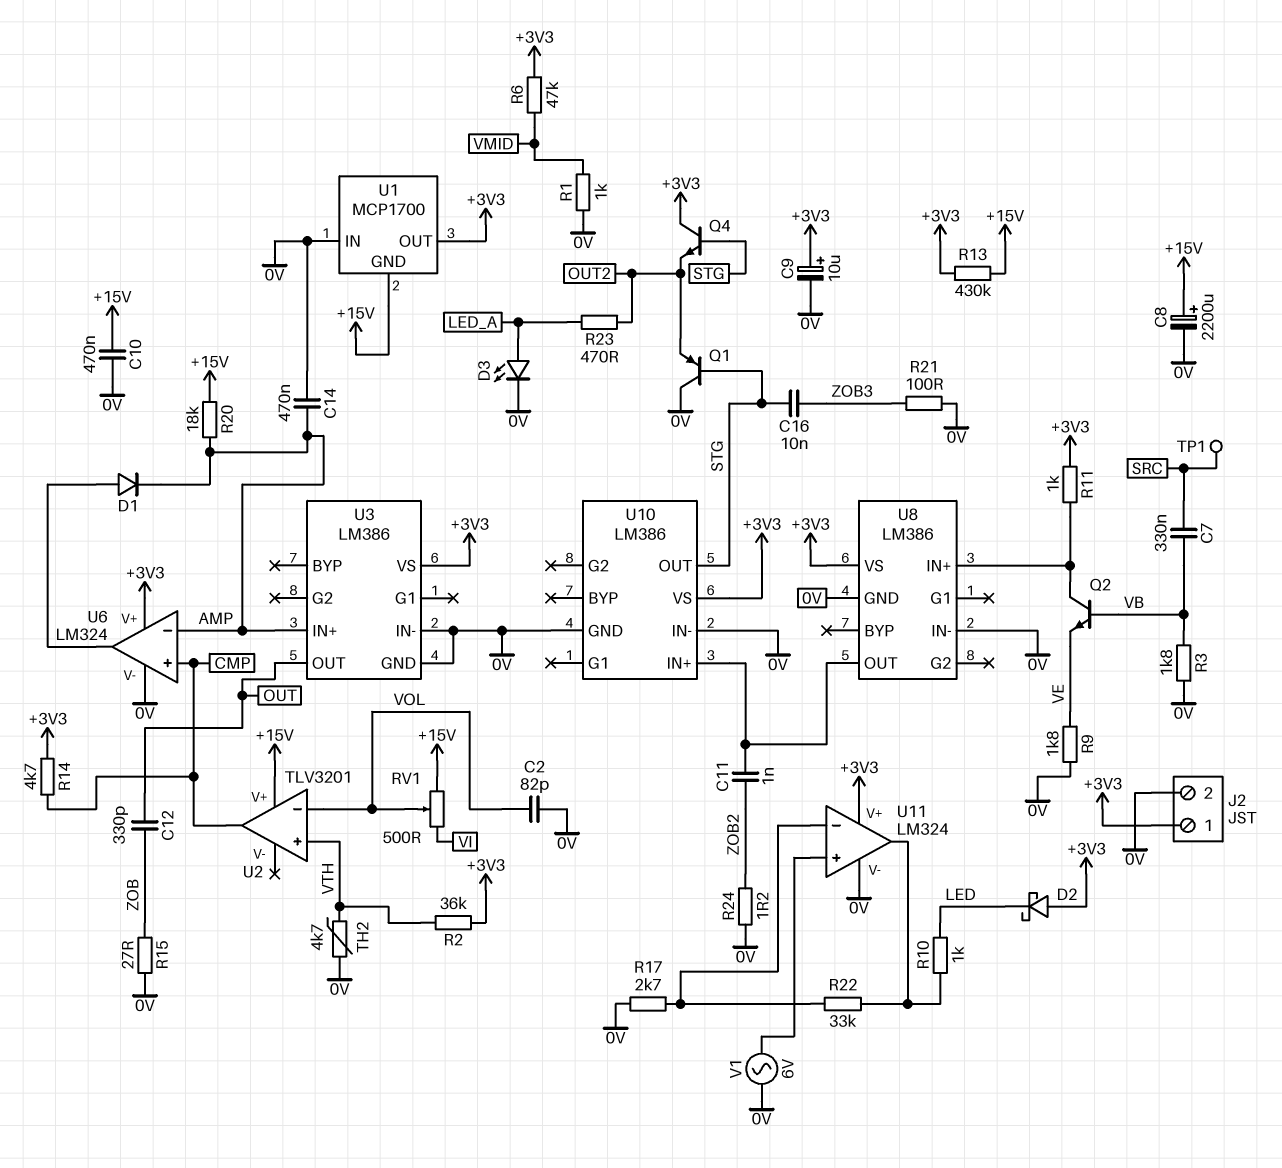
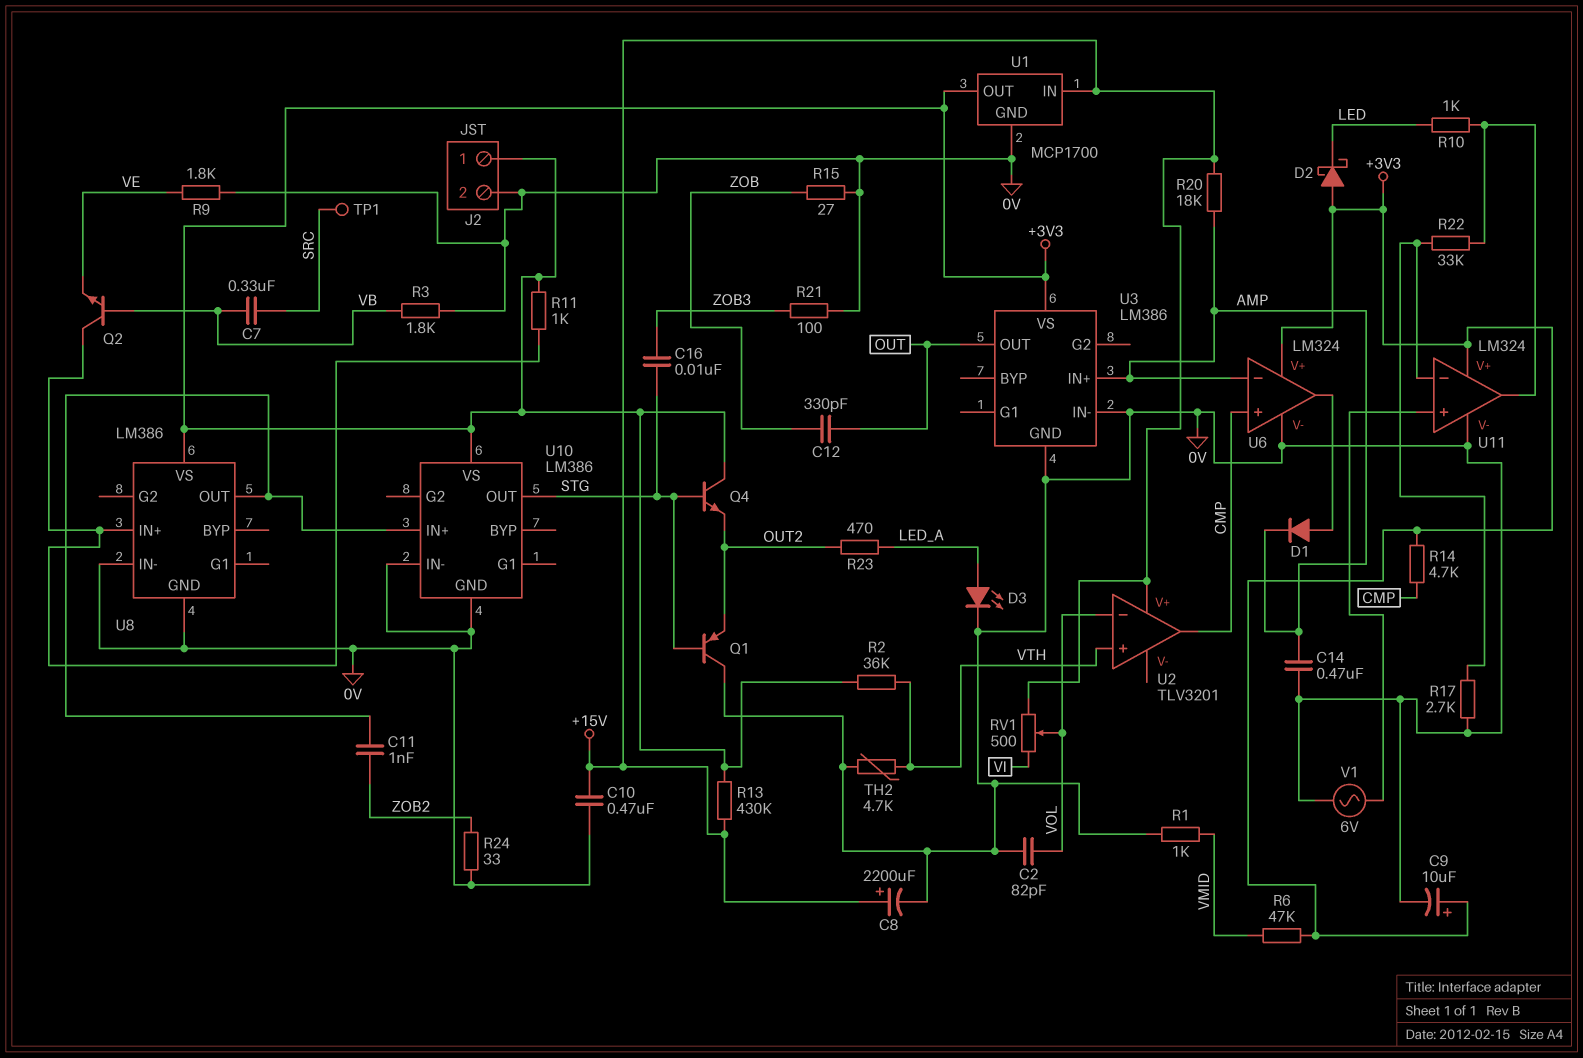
R24: 1.2 (0V, ZOB2) -> 33 (0V, ZOB2)
U1 pin GND: +15V -> 0V
U1 pin IN: 0V -> +15V

